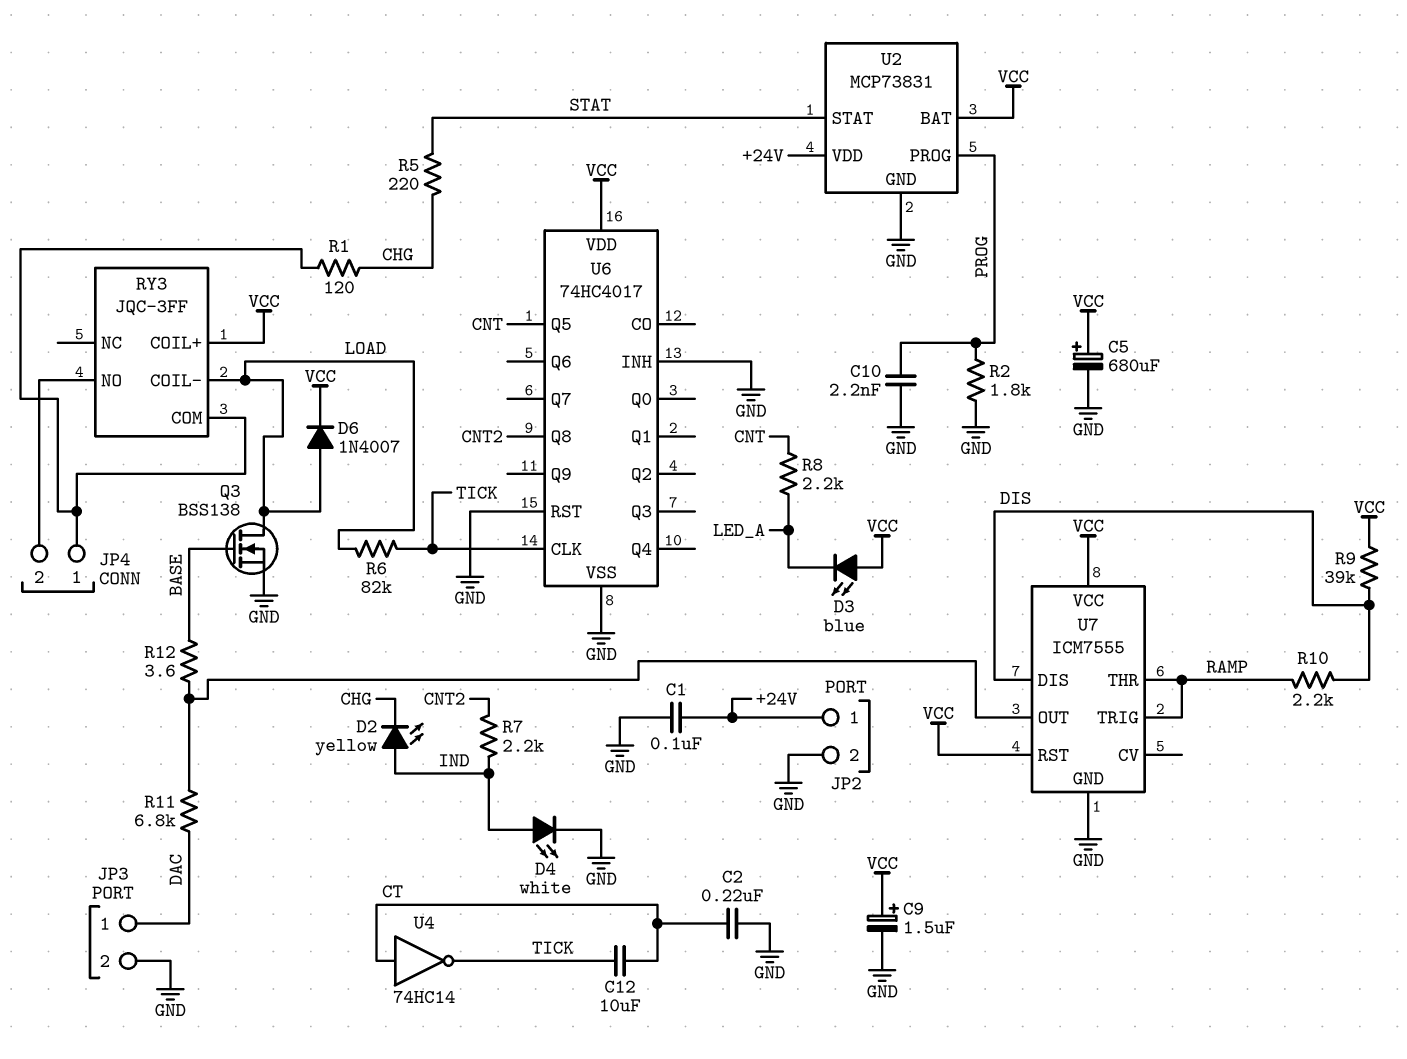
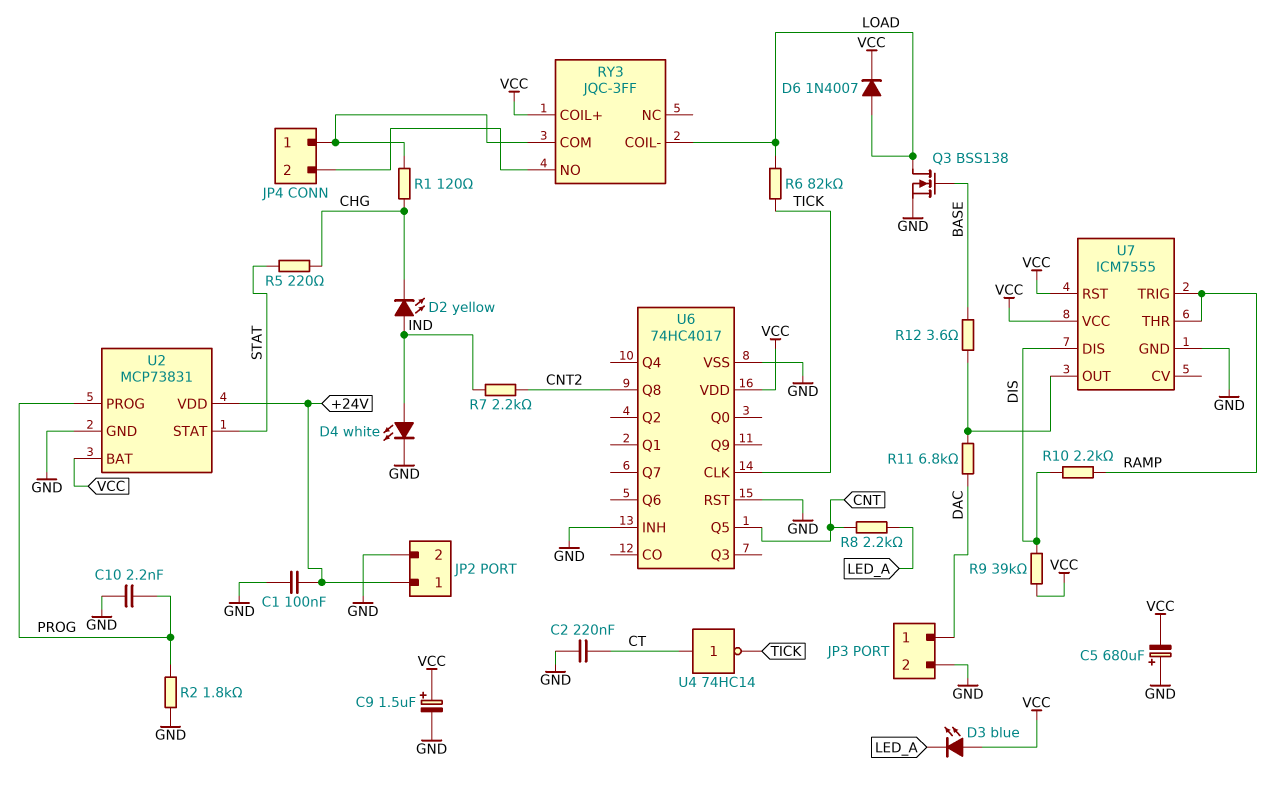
C5: 680uF (plus VCC, minus GND) -> 680uF (plus GND, minus VCC)
C12: 10uF (CT, TICK) -> none

